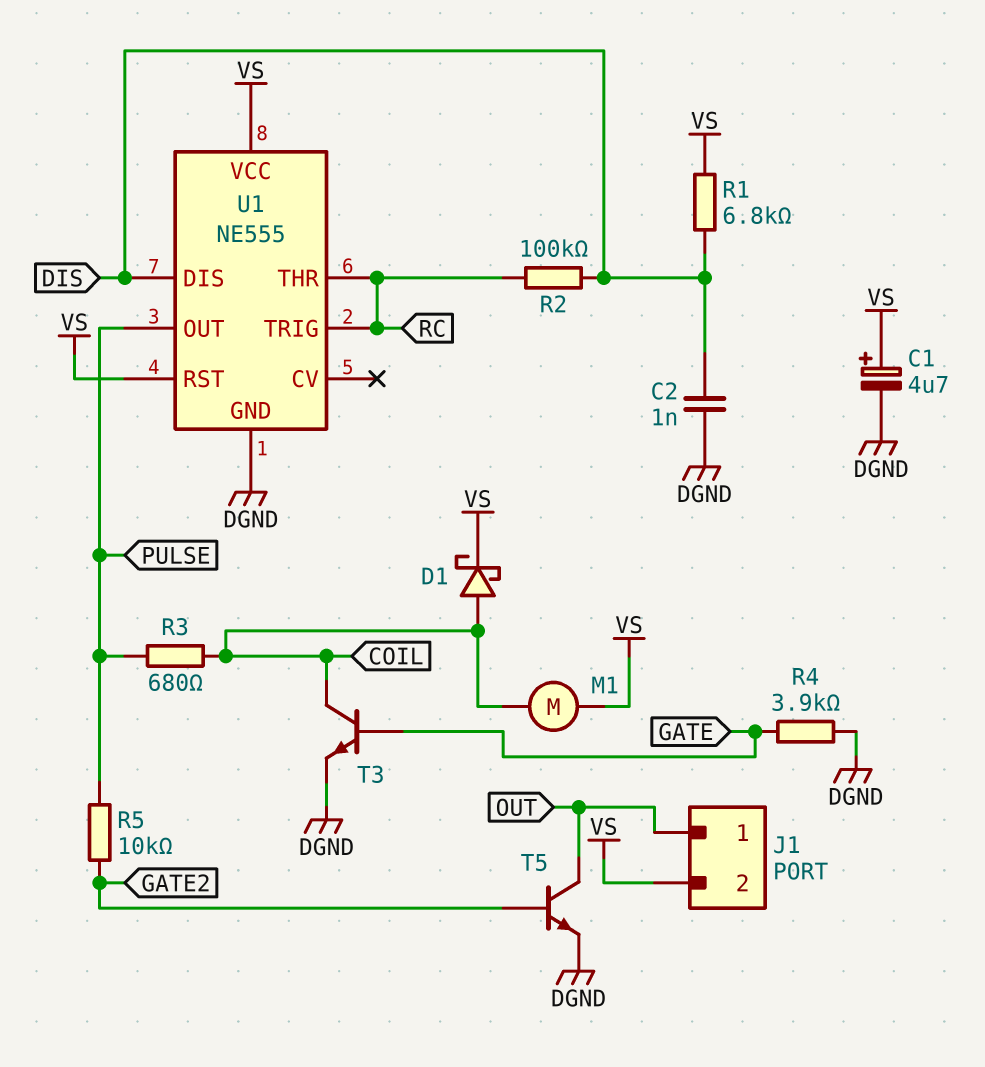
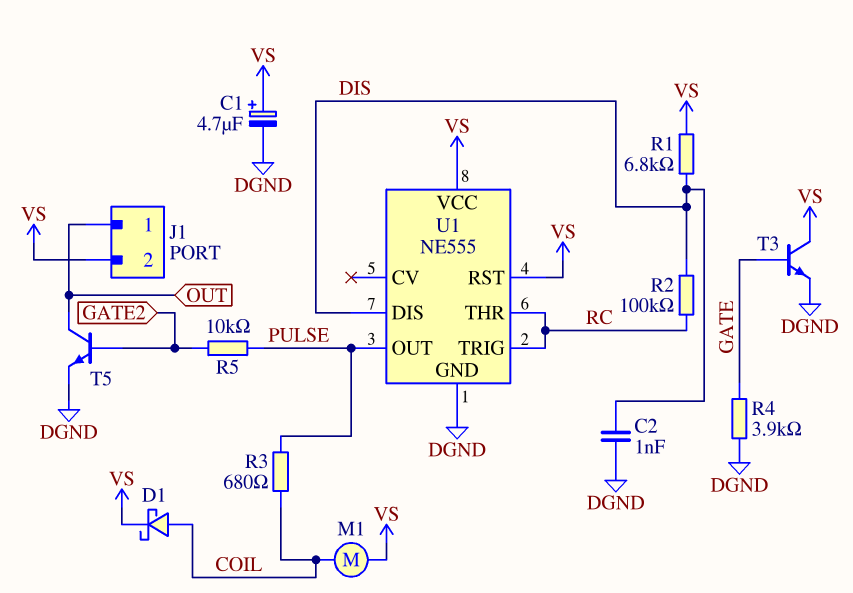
T3: NPN (B GATE, C COIL, E DGND) -> NPN (B GATE, C VS, E DGND)

